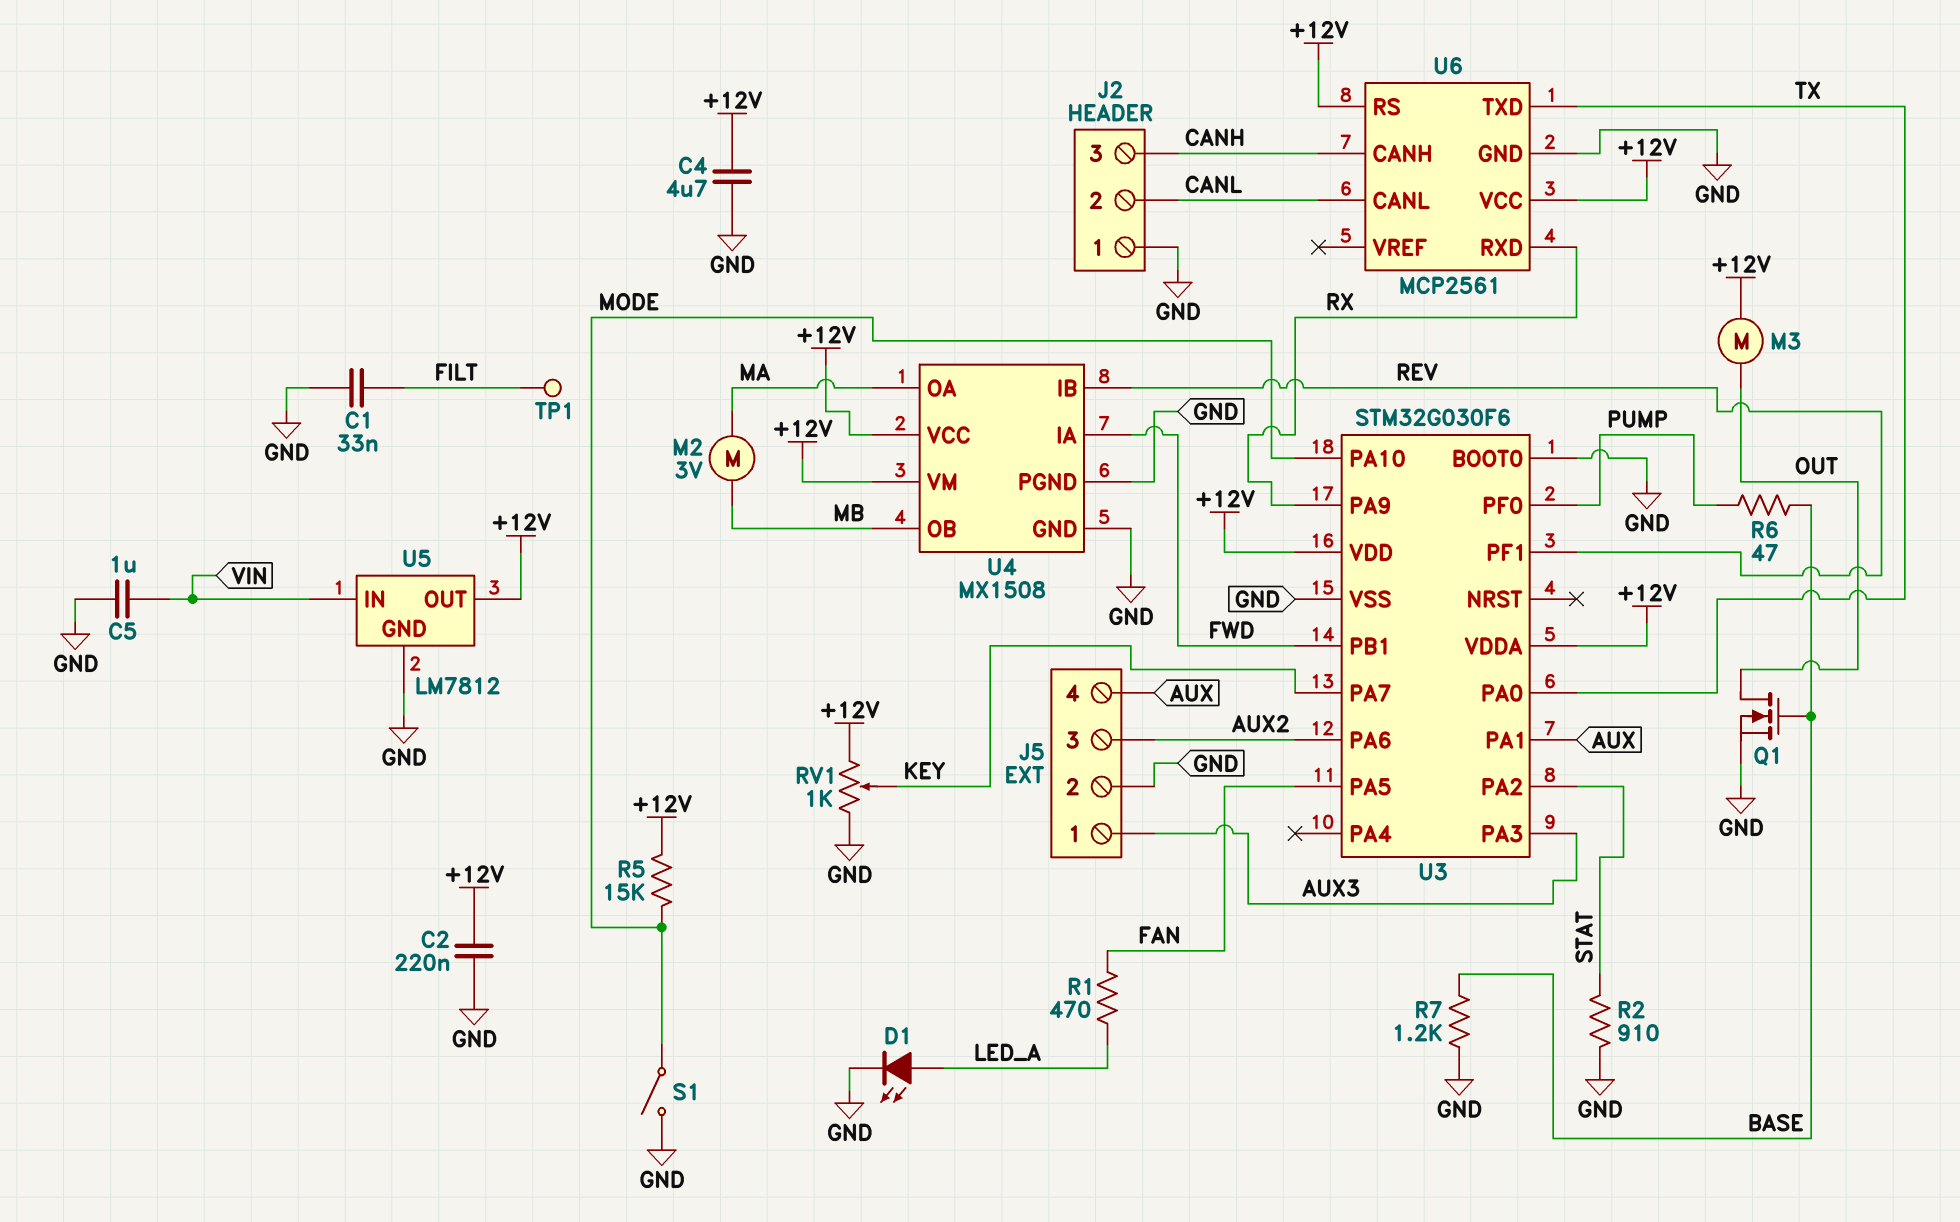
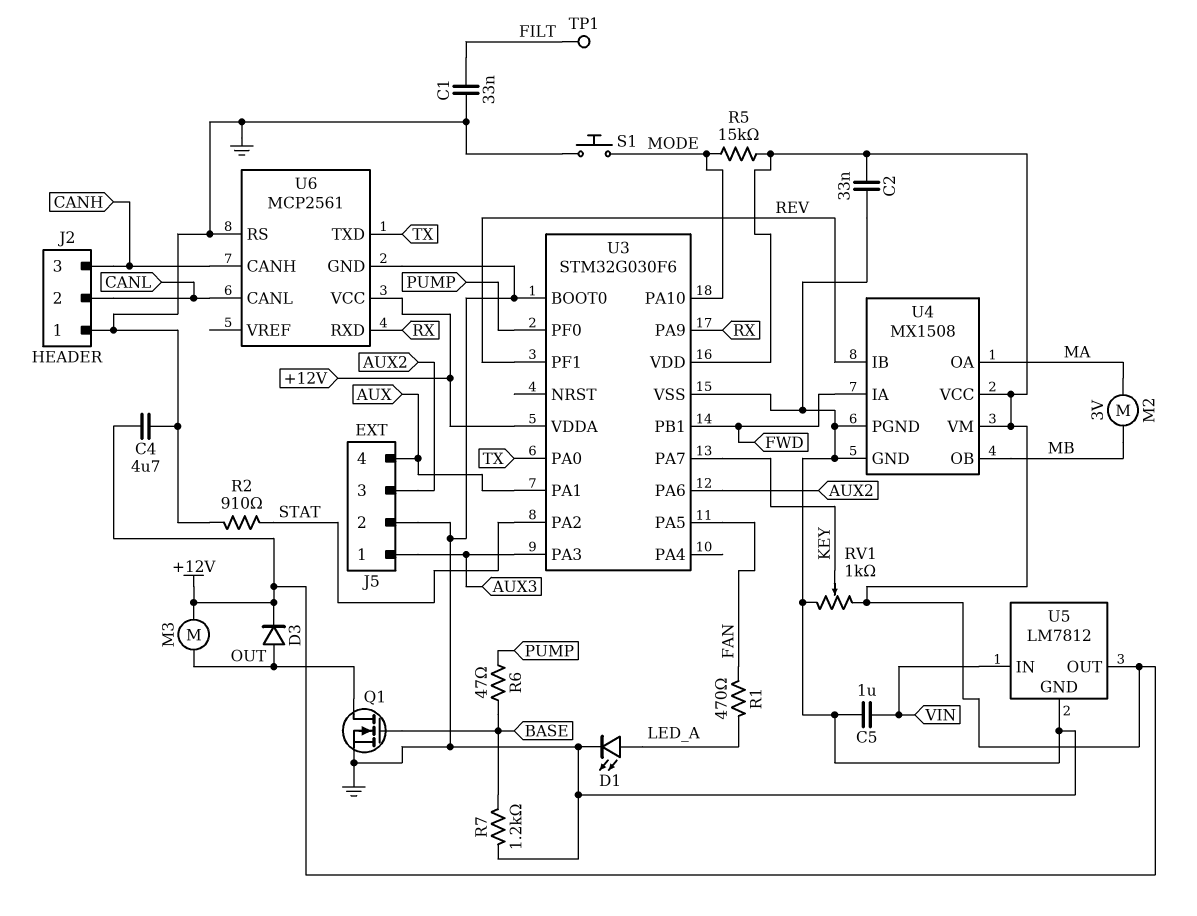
C2: 220nF (+12V, GND) -> 33nF (+12V, GND)
D3: none -> diode (A OUT, K +12V)
S1: switch (GND, MODE) -> button (GND, MODE)
U6 pin RS: +12V -> GND

